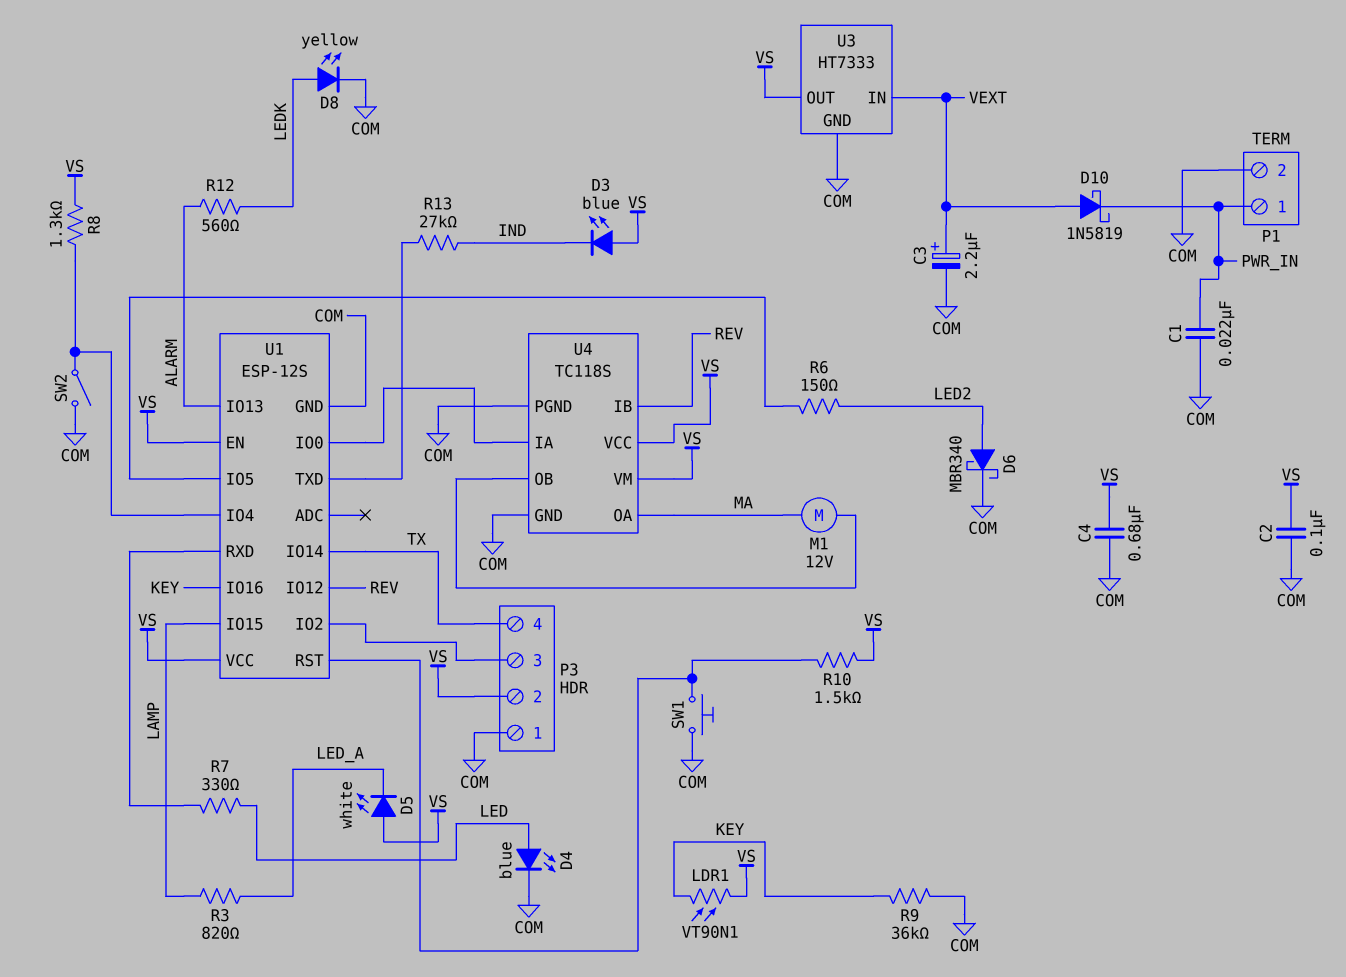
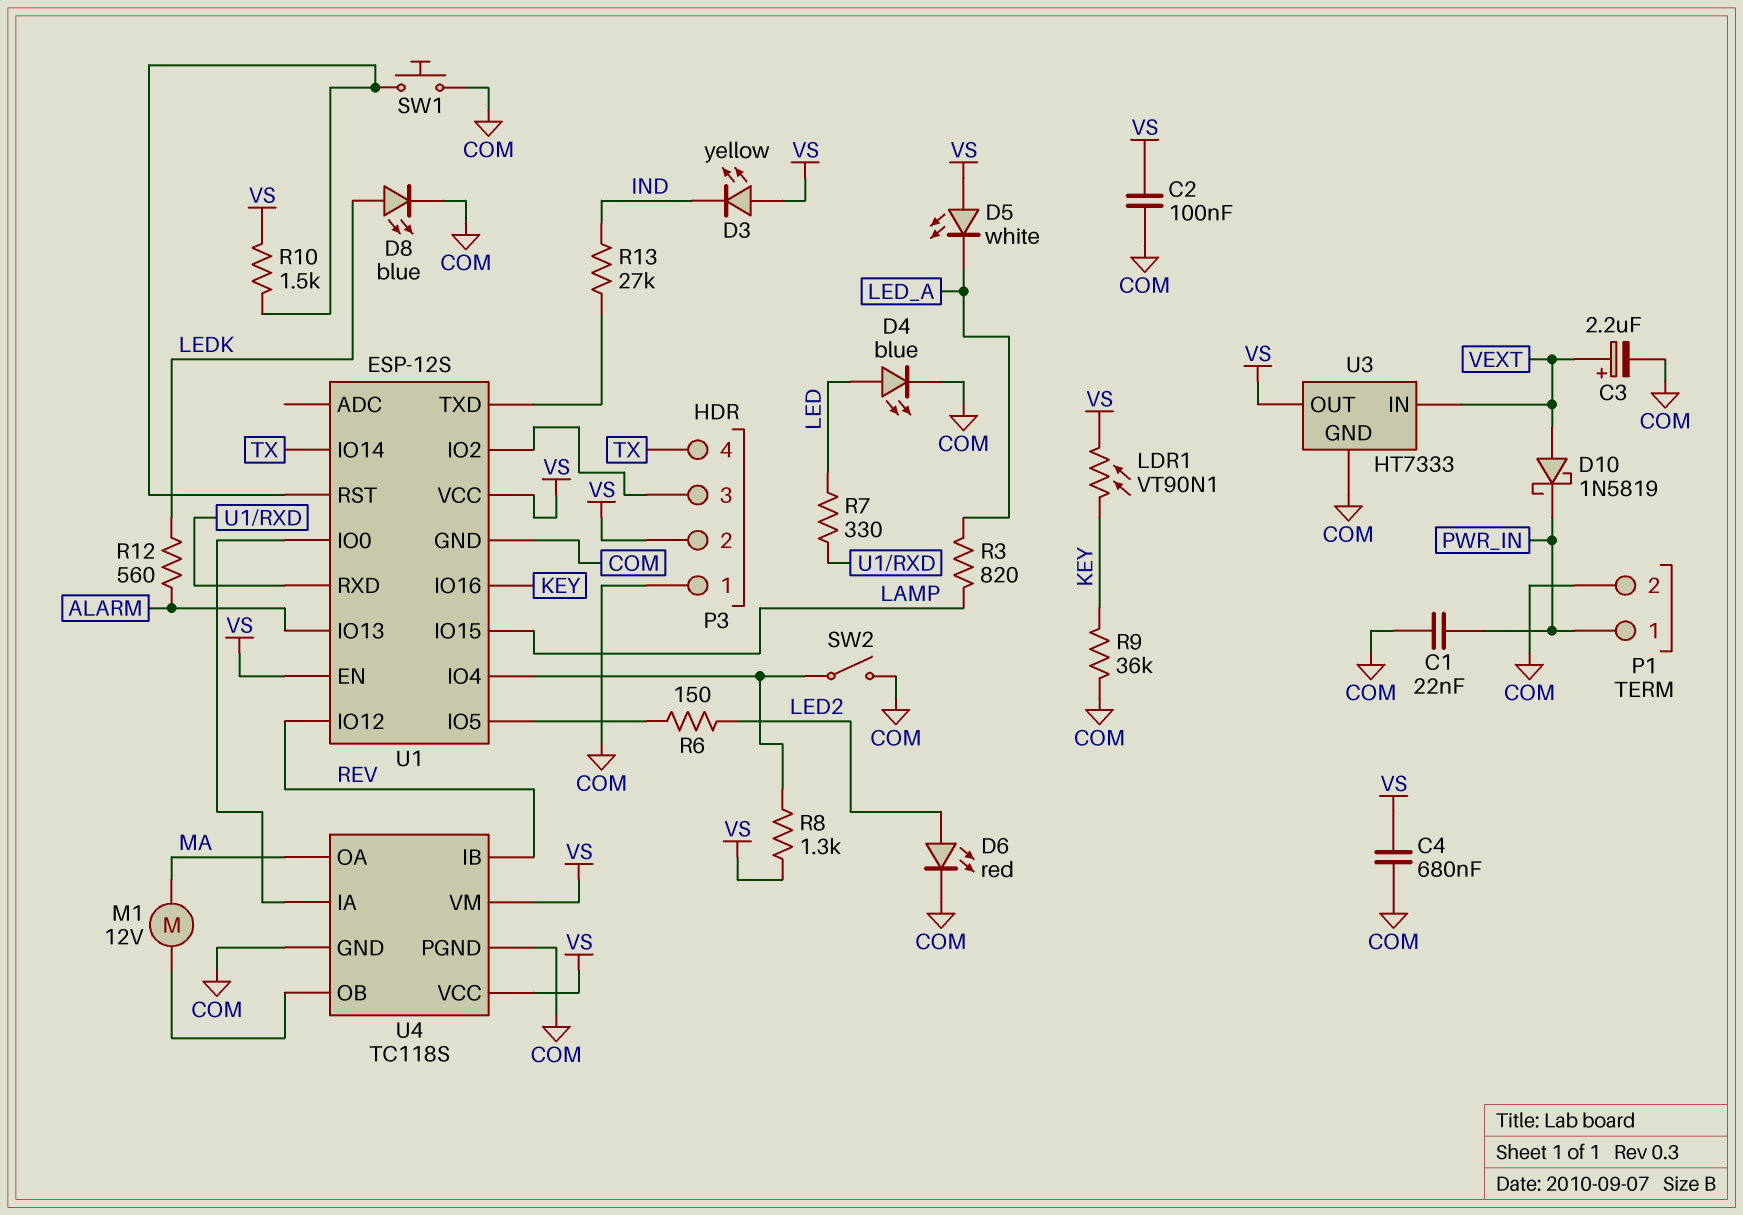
D3: LED blue (A VS, K IND) -> LED yellow (A VS, K IND)
D6: schottky MBR340 (A LED2, K COM) -> LED red (A LED2, K COM)
D8: LED yellow (A LEDK, K COM) -> LED blue (A LEDK, K COM)

